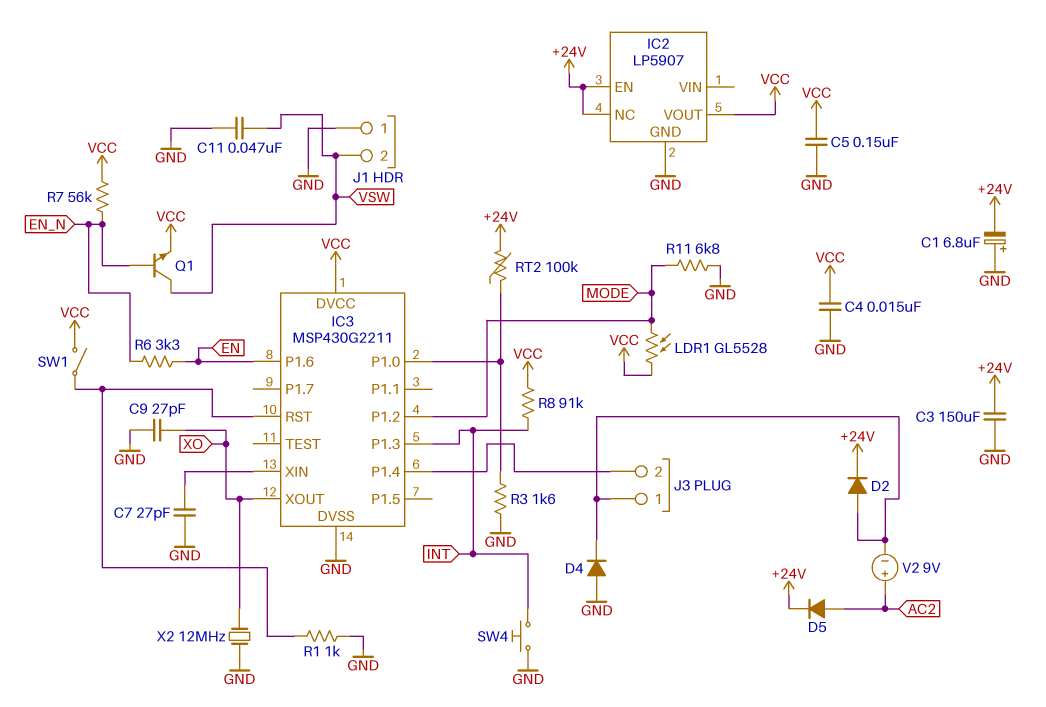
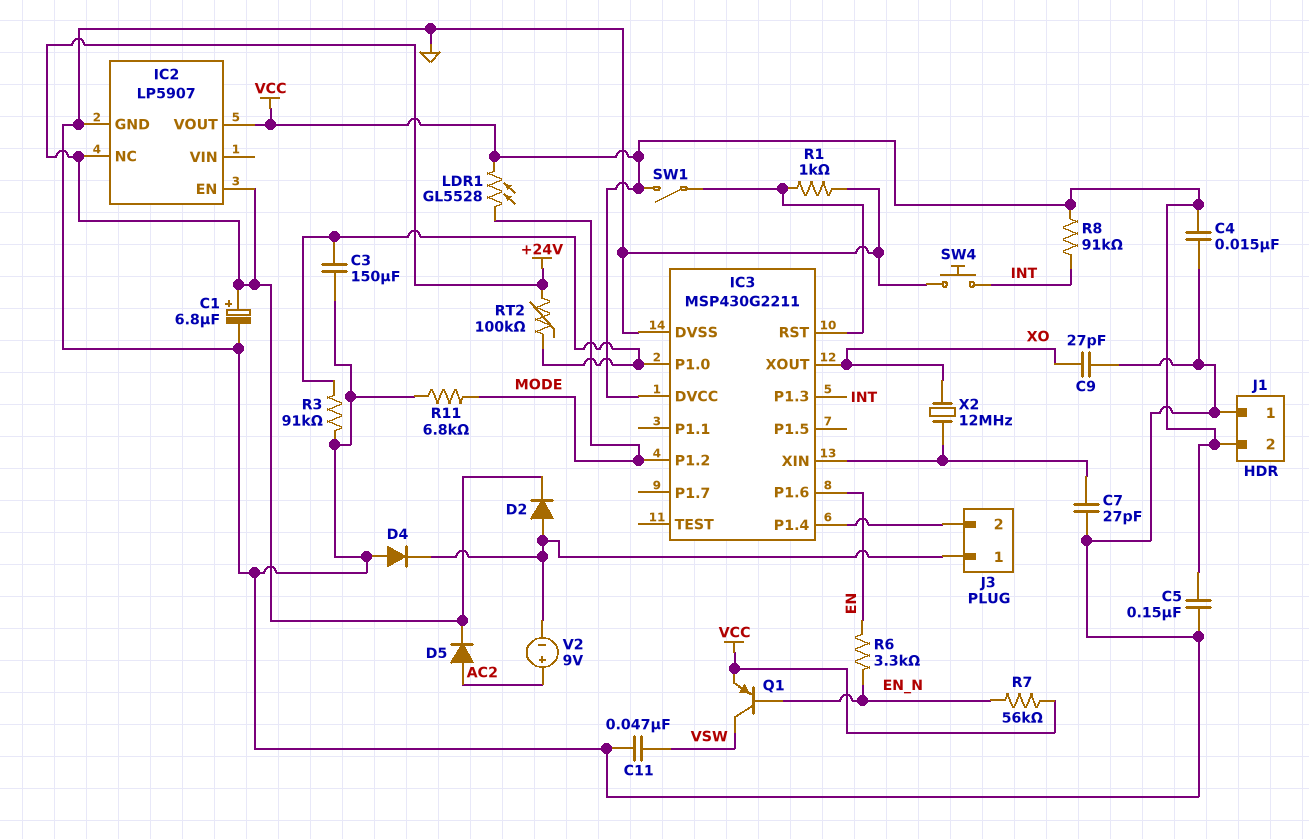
C1: 6.8uF (plus GND, minus +24V) -> 6.8uF (plus +24V, minus GND)
C3: 150uF (+24V, GND) -> 150uF (GND, IC3/P1.0)
J1 pin 2: VSW -> VCC
Q1: NPN (B EN_N, C VSW, E VCC) -> PNP (B EN_N, C VSW, E VCC)
R3: 1.6k (GND, IC3/P1.0) -> 91k (GND, IC3/P1.0)
X2: 12MHz (GND, XO) -> 12MHz (IC3/XIN, XO)

